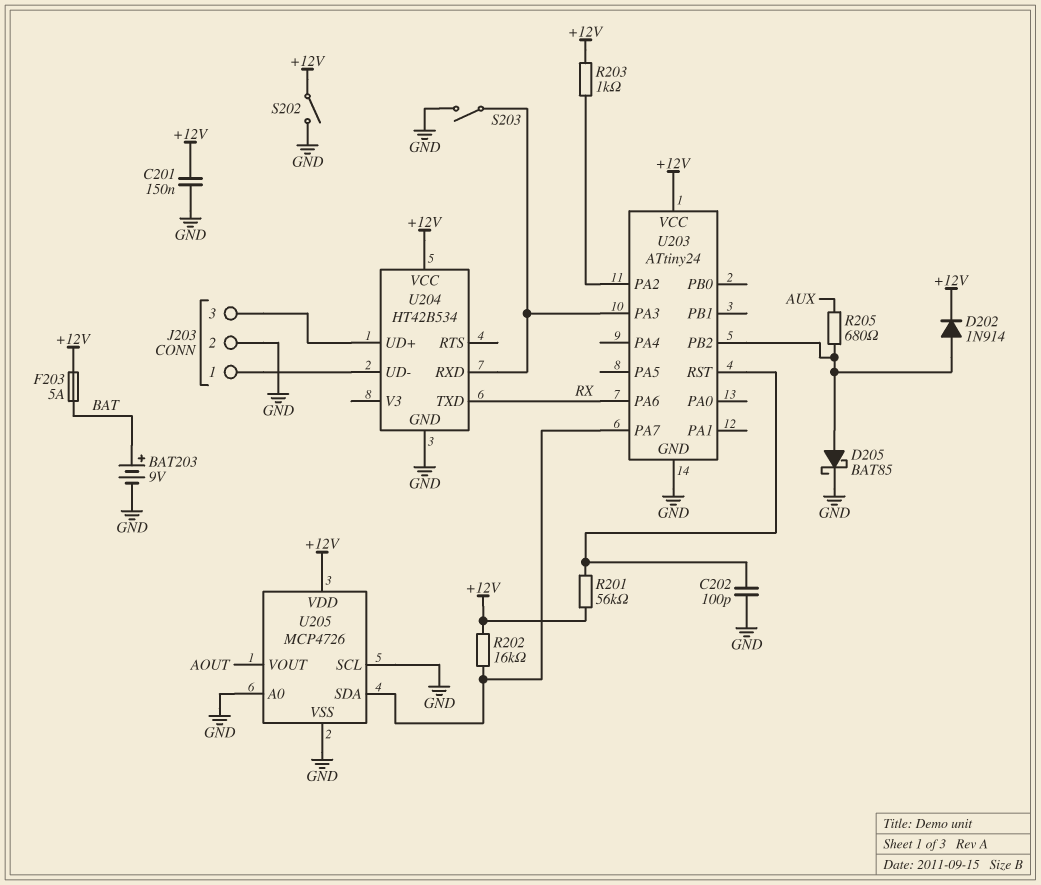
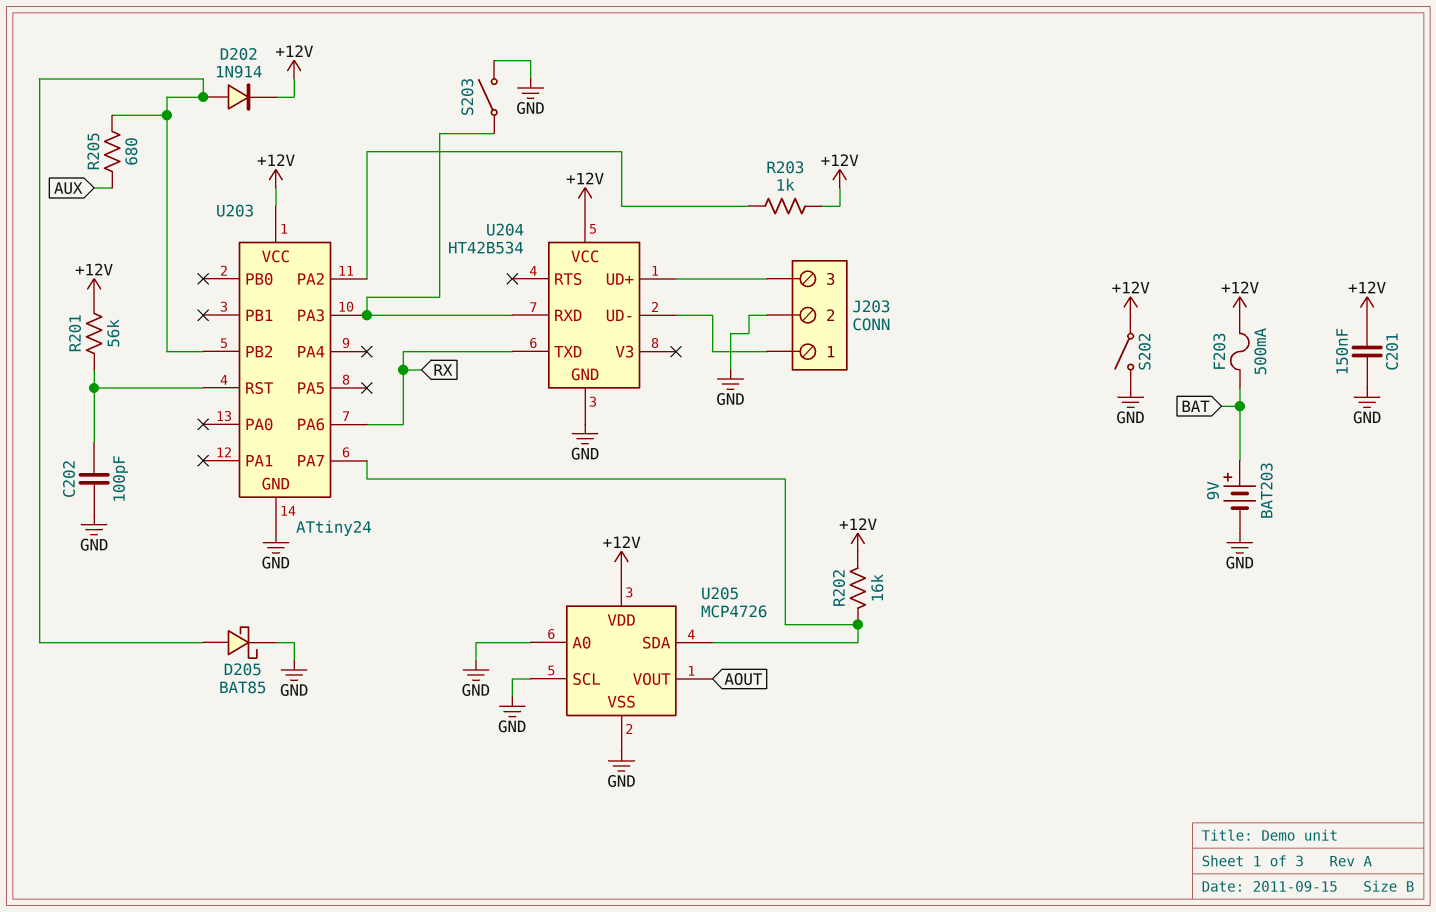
F203: 5A (+12V, BAT) -> 500mA (+12V, BAT)

